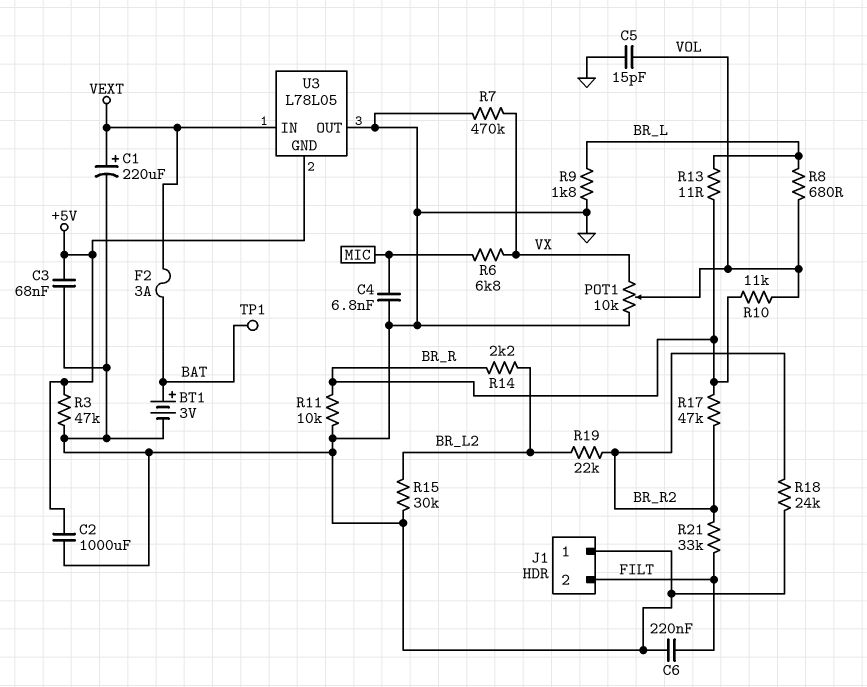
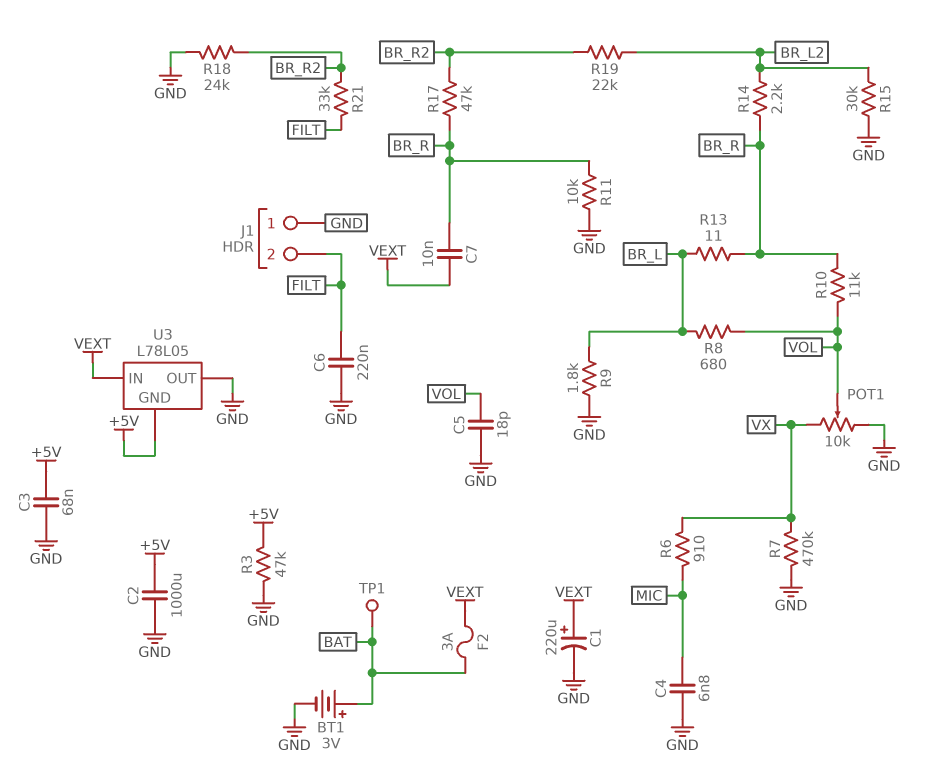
C5: 15pF (GND, VOL) -> 18pF (GND, VOL)
C7: none -> 10nF (BR_R, VEXT)
R6: 6.8k (MIC, VX) -> 910 (MIC, VX)

